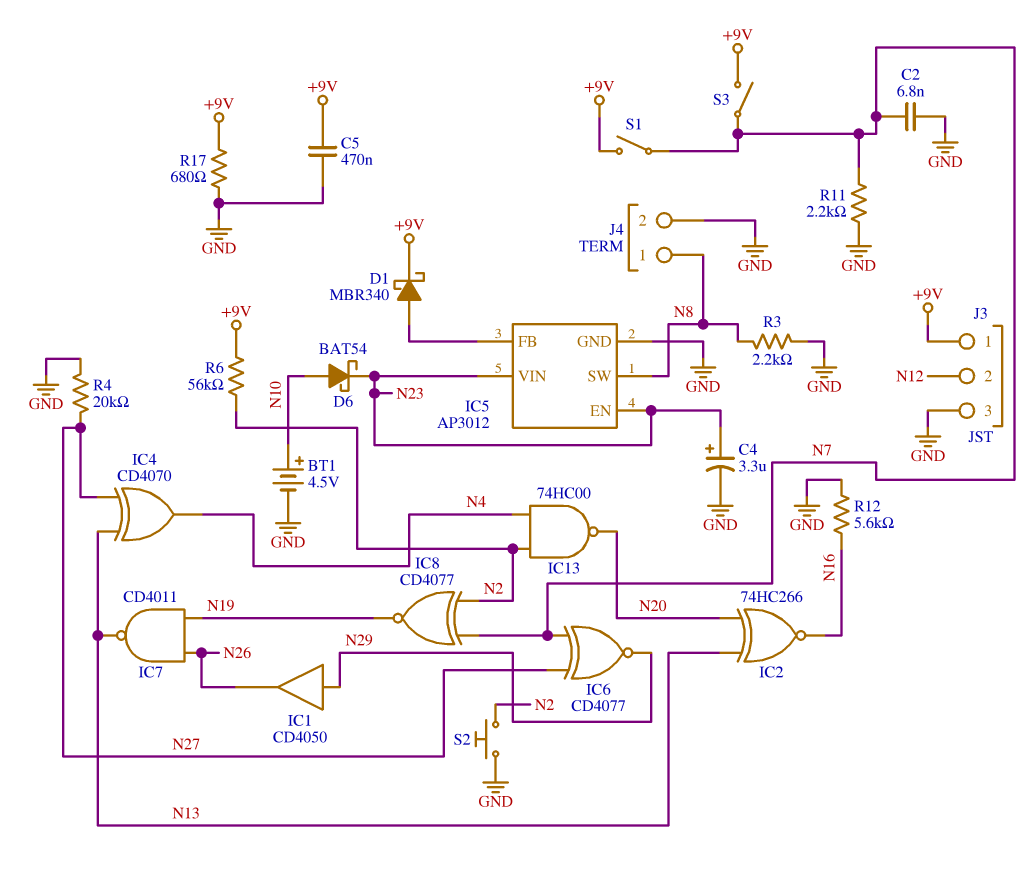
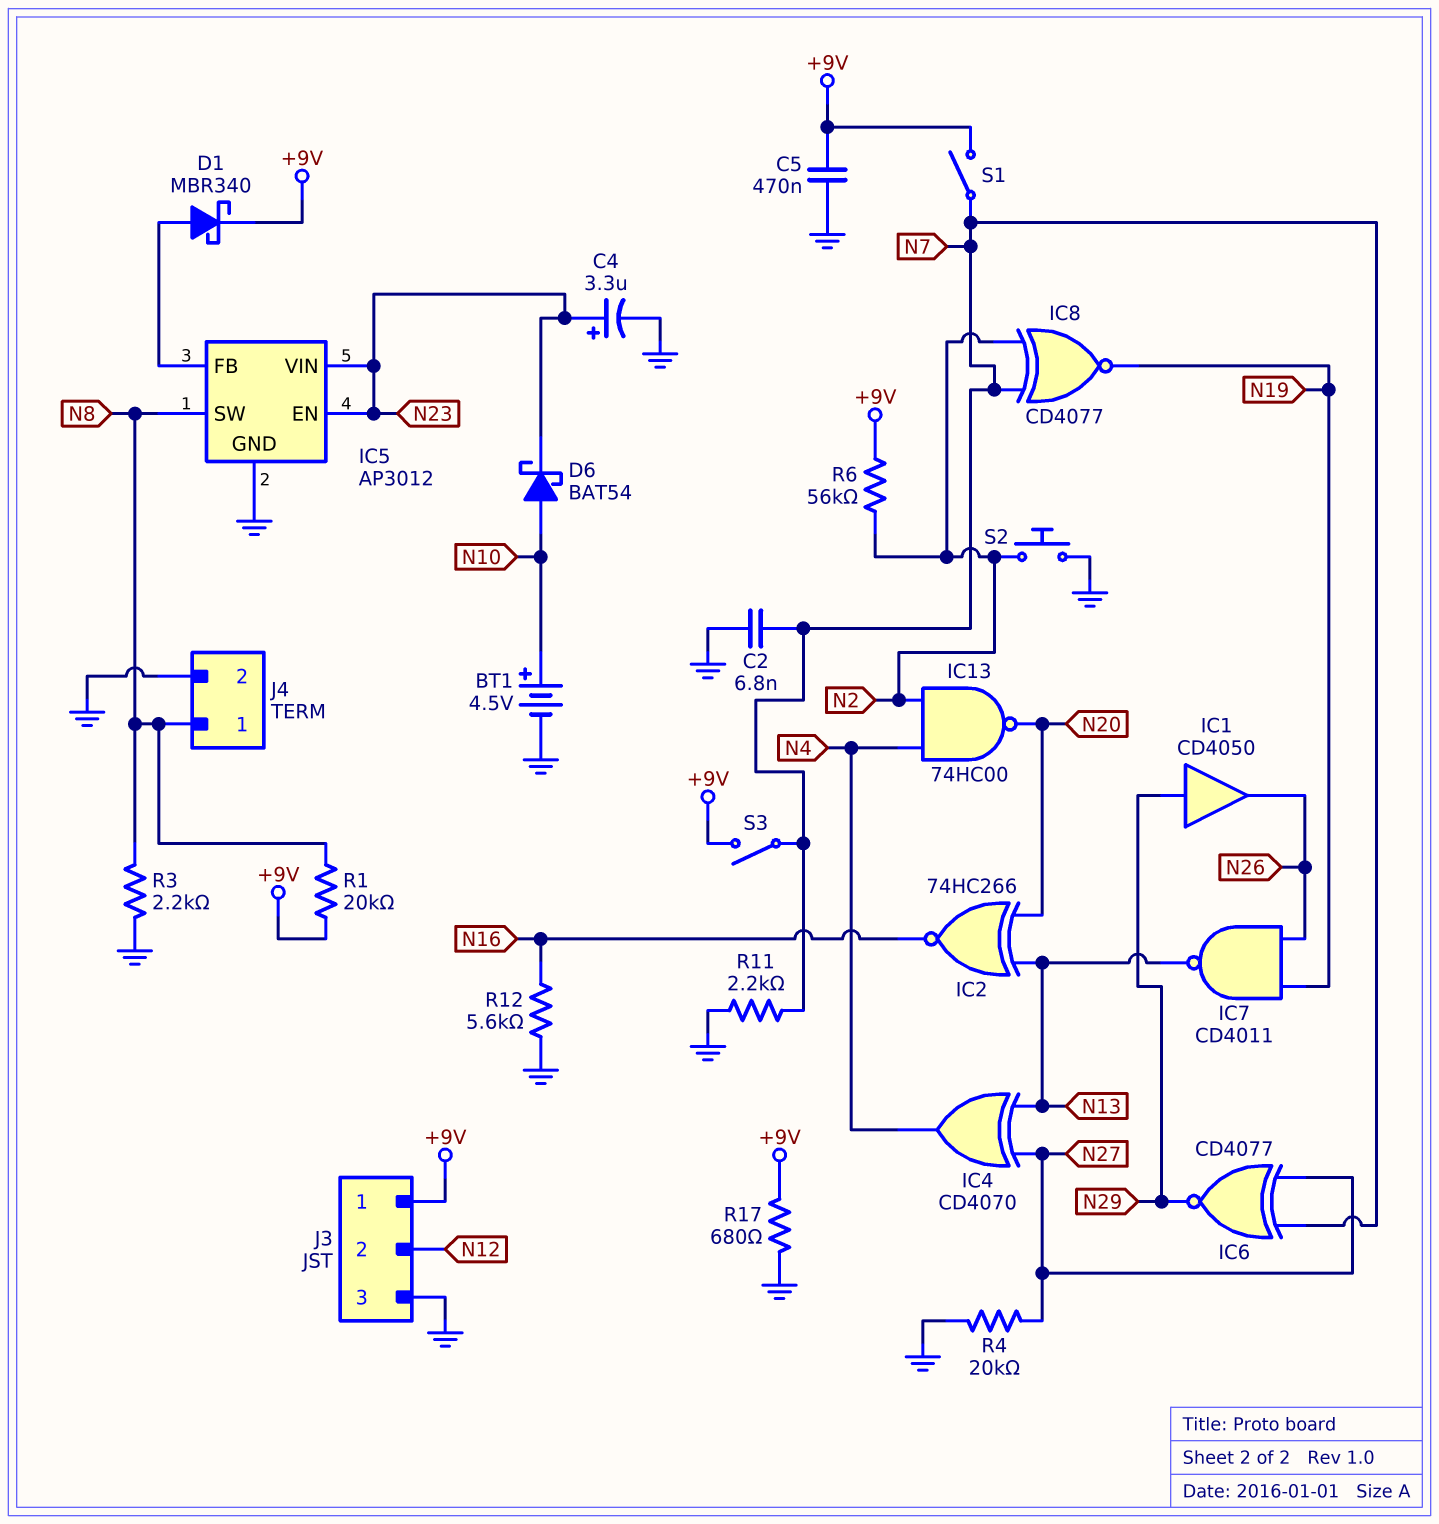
R1: none -> 20k (+9V, N8)

